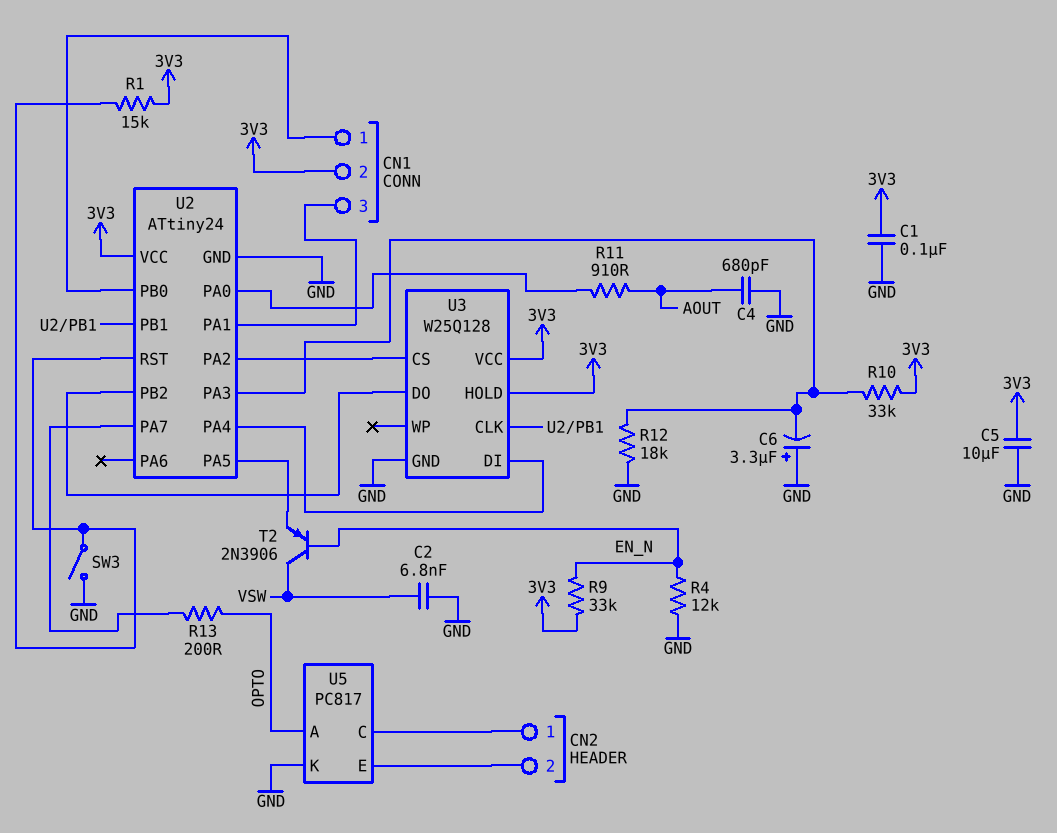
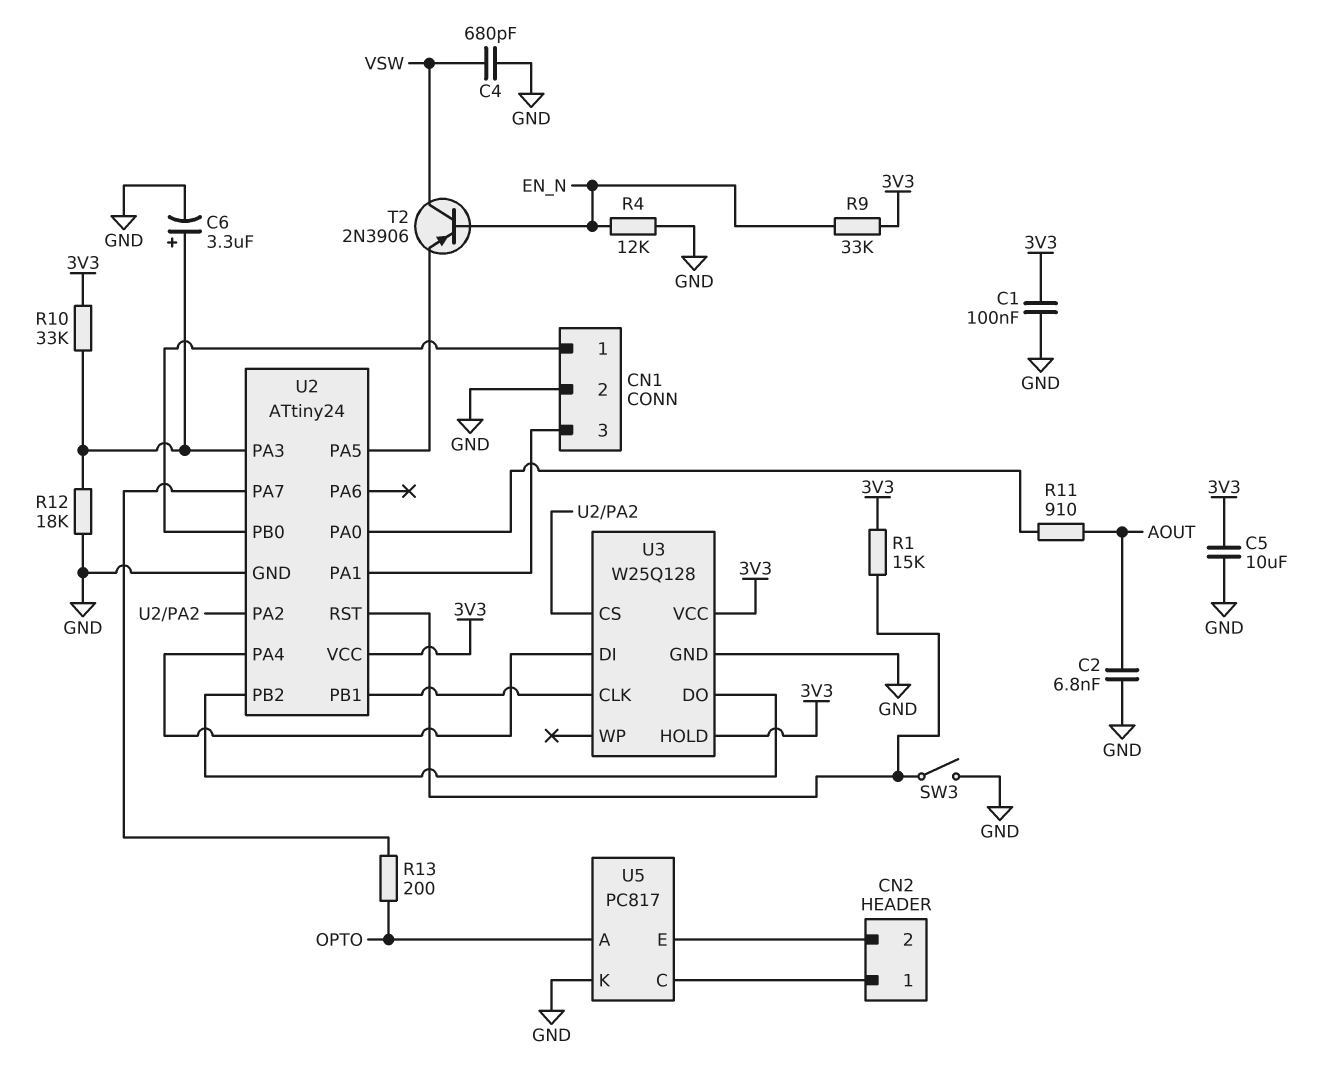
C2: 6.8nF (GND, VSW) -> 6.8nF (AOUT, GND)
C4: 680pF (AOUT, GND) -> 680pF (GND, VSW)
C6: 3.3uF (plus GND, minus U2/PA3) -> 3.3uF (plus U2/PA3, minus GND)
CN1 pin 2: 3V3 -> GND

